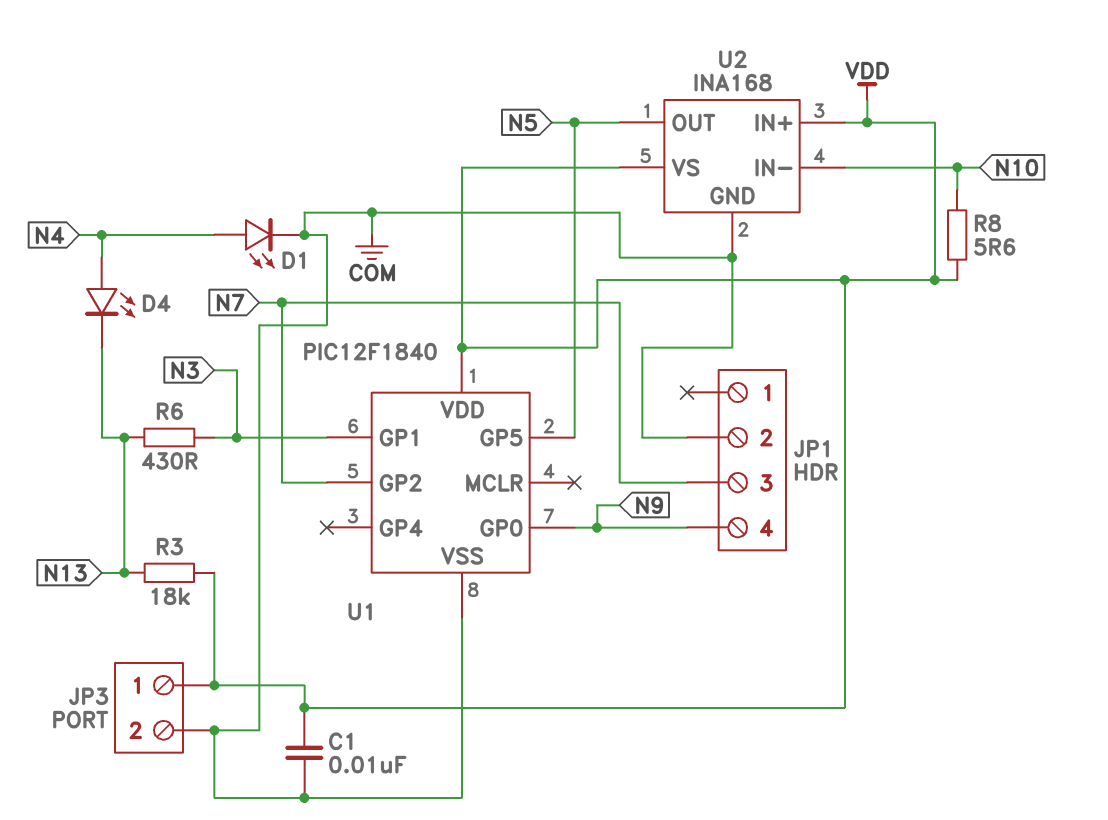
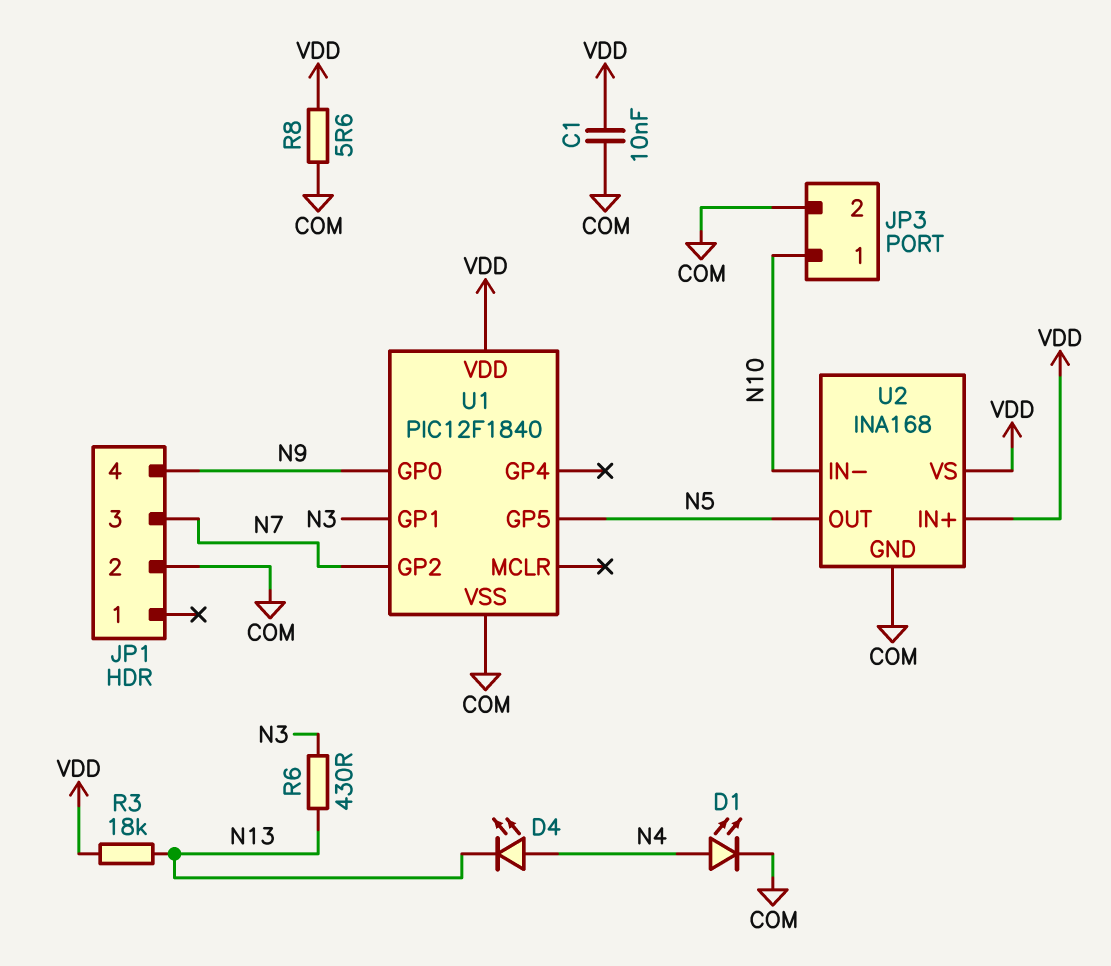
JP3 pin 1: VDD -> N10
R8: 5.6 (N10, VDD) -> 5.6 (COM, VDD)

